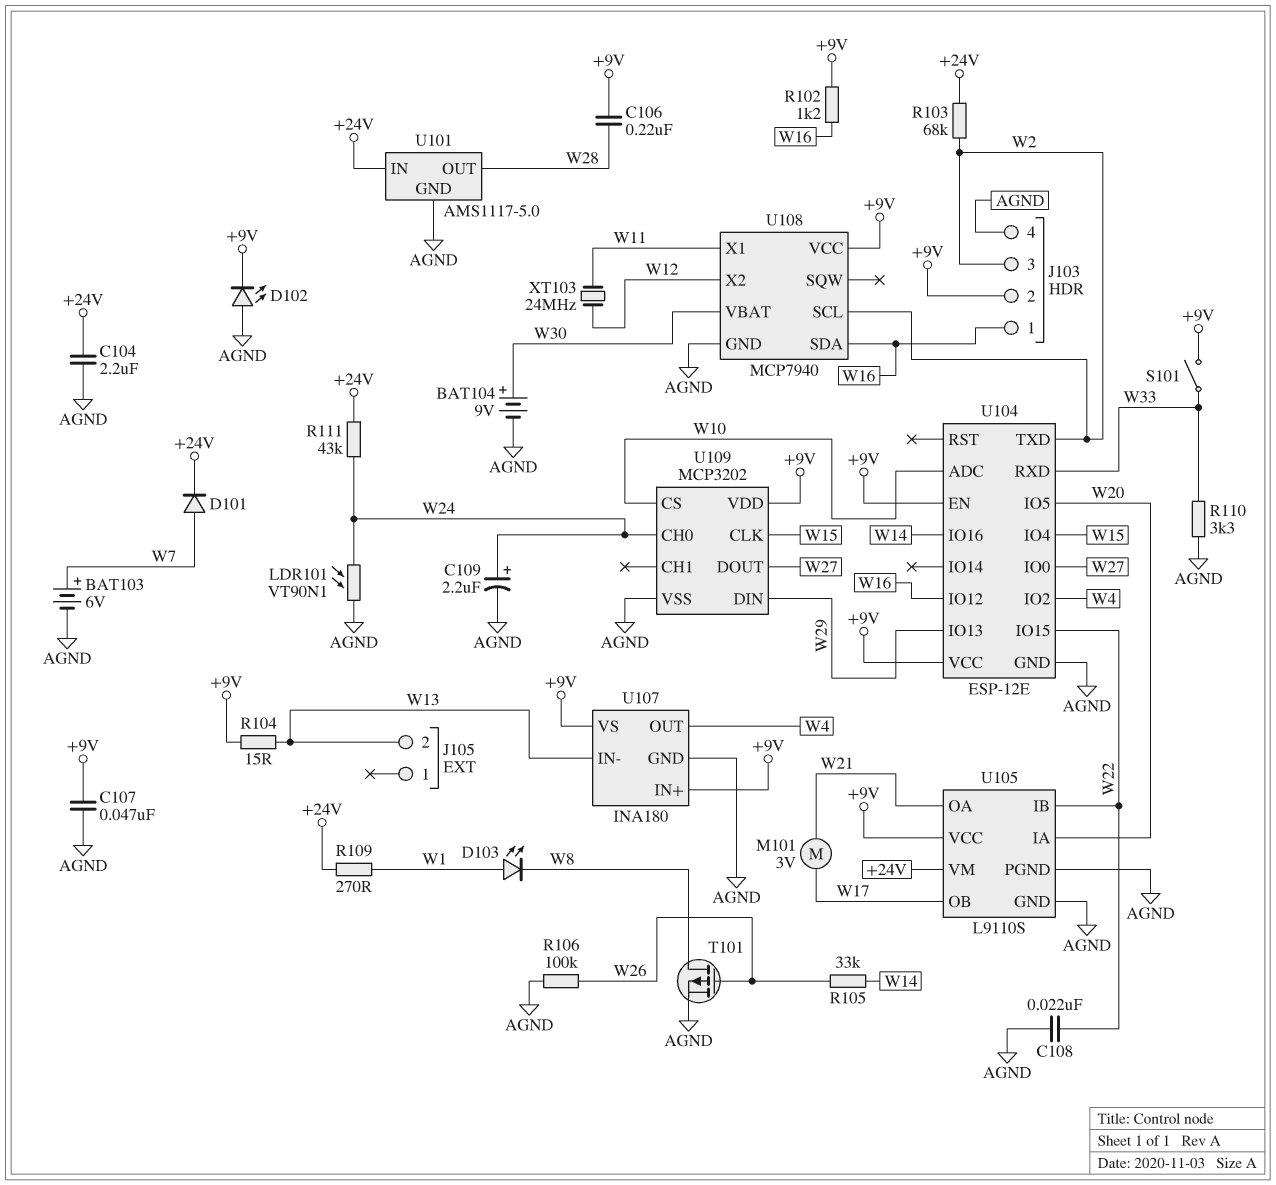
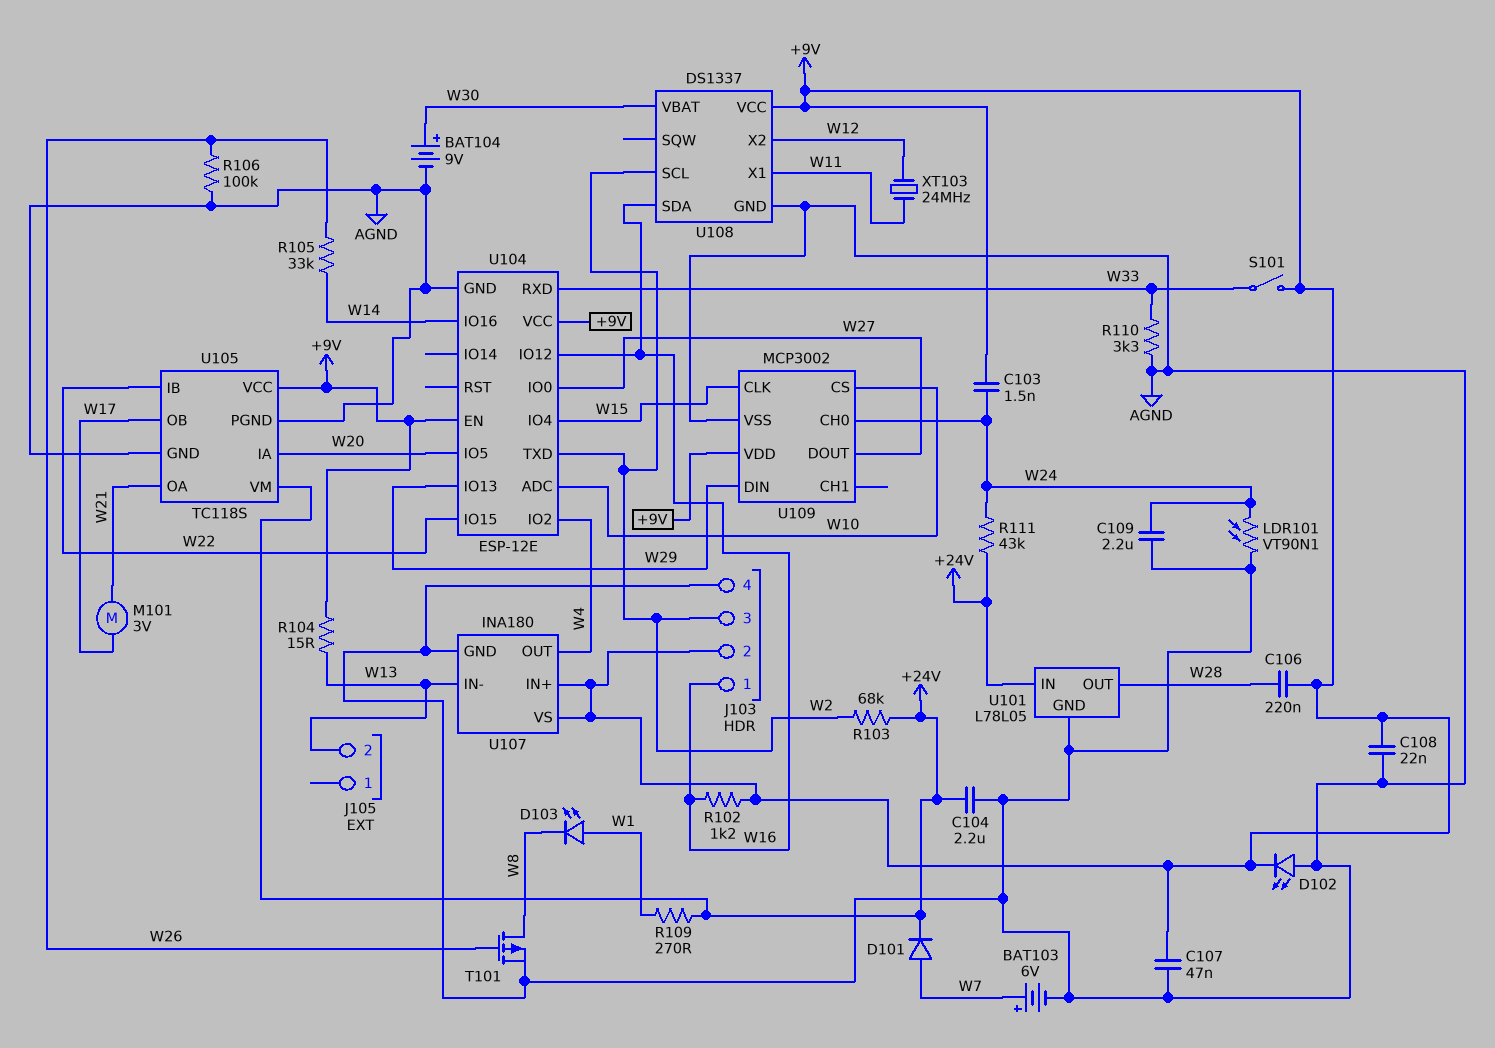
C103: none -> 1.5nF (+9V, W24)
C108: 22nF (AGND, W22) -> 22nF (+9V, AGND)
C109: 2.2uF (plus W24, minus AGND) -> 2.2uF (AGND, W24)
U101: AMS1117-5.0 -> L78L05
U105: L9110S -> TC118S
U108: MCP7940 -> DS1337
U109: MCP3202 -> MCP3002

